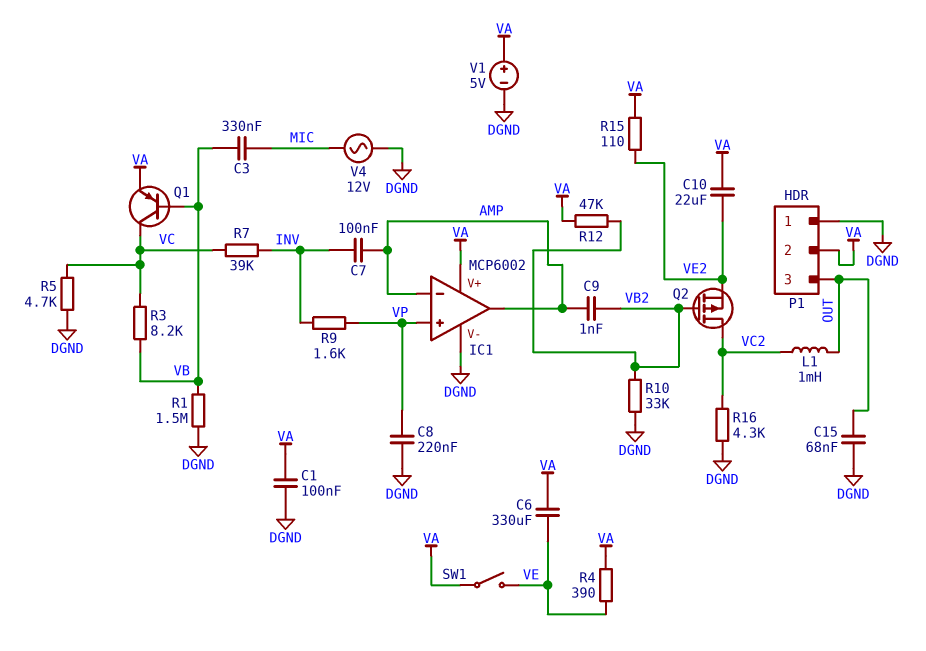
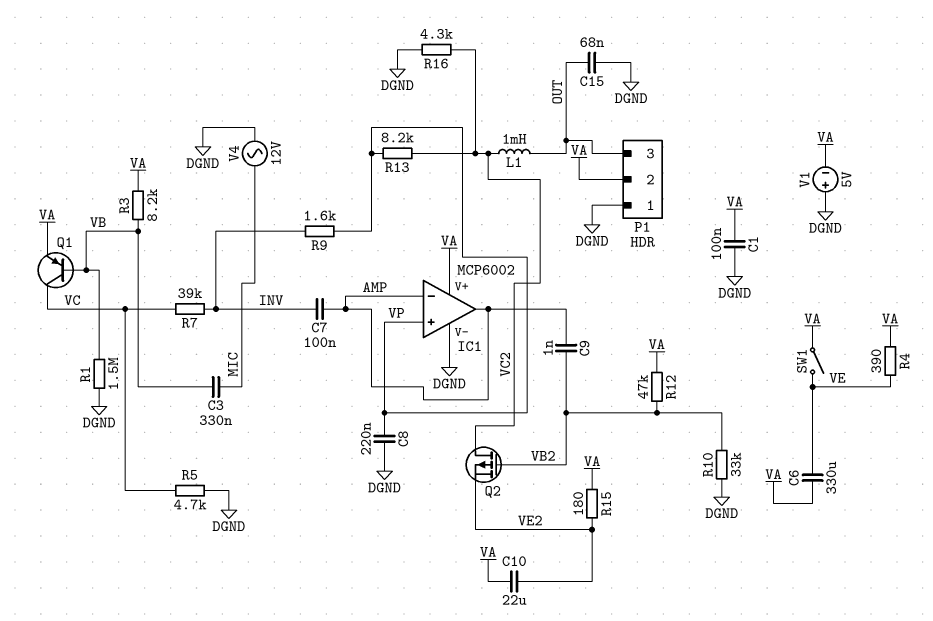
R3: 8.2k (VB, VC) -> 8.2k (VA, VB)
R13: none -> 8.2k (VC2, VP)
R15: 110 (VA, VE2) -> 180 (VA, VE2)
V1: 5V (plus VA, minus DGND) -> 5V (plus DGND, minus VA)

